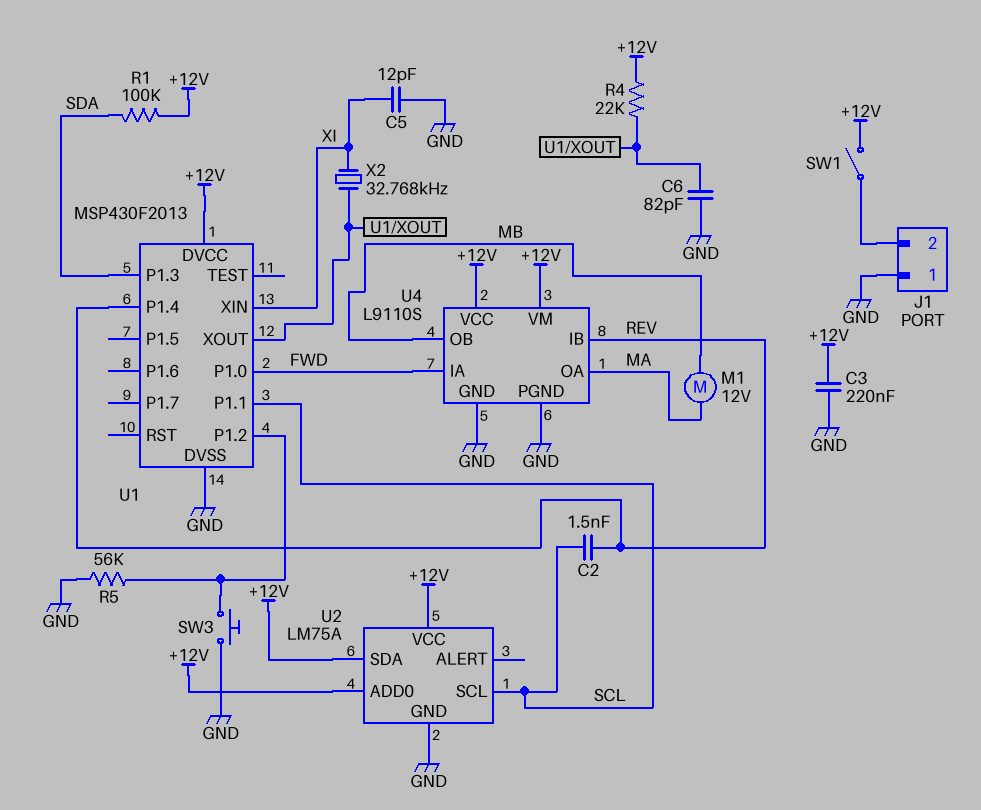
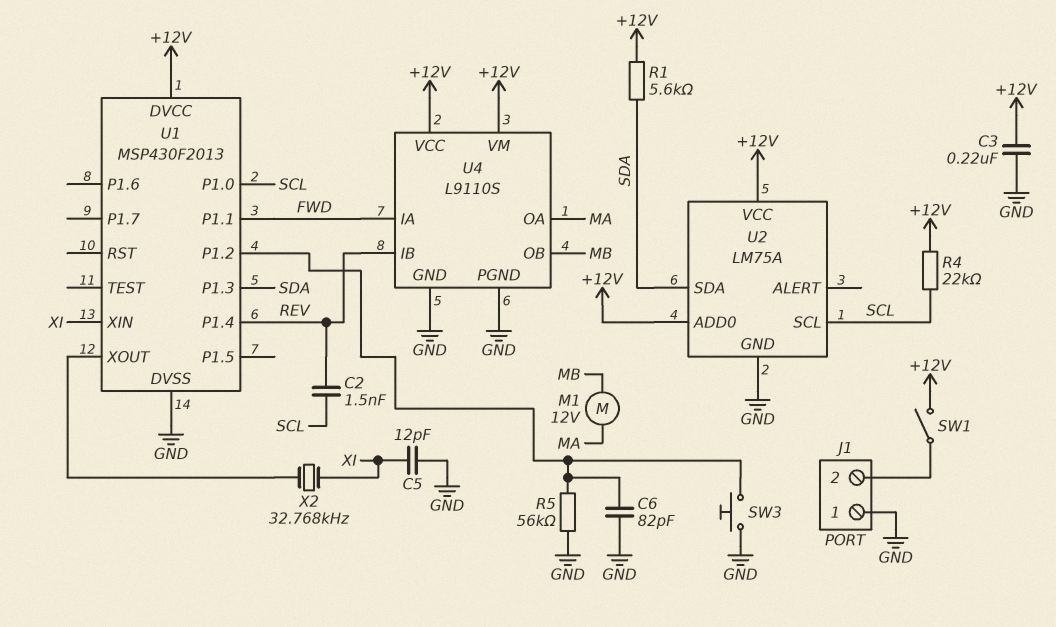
C6: 82pF (GND, U1/XOUT) -> 82pF (GND, U1/P1.2)
R1: 100k (+12V, SDA) -> 5.6k (+12V, SDA)
R4: 22k (+12V, U1/XOUT) -> 22k (+12V, SCL)
U1 pin P1.0: FWD -> SCL
U1 pin P1.1: SCL -> FWD
U2 pin SDA: +12V -> SDA

